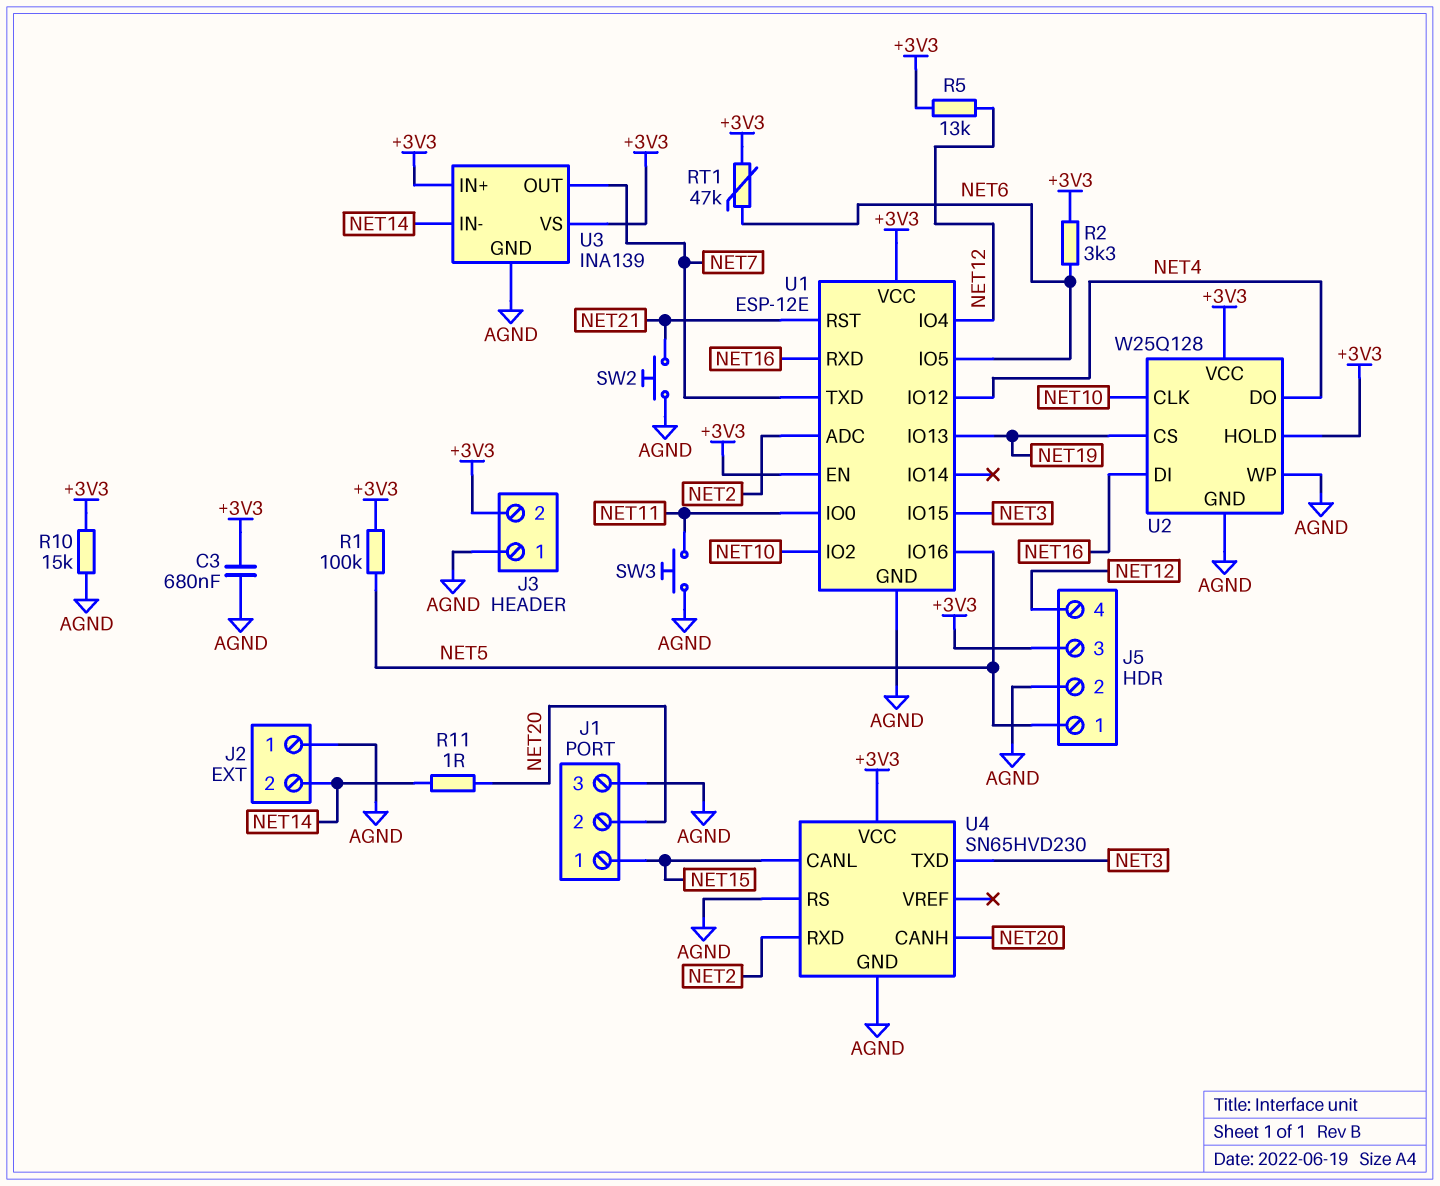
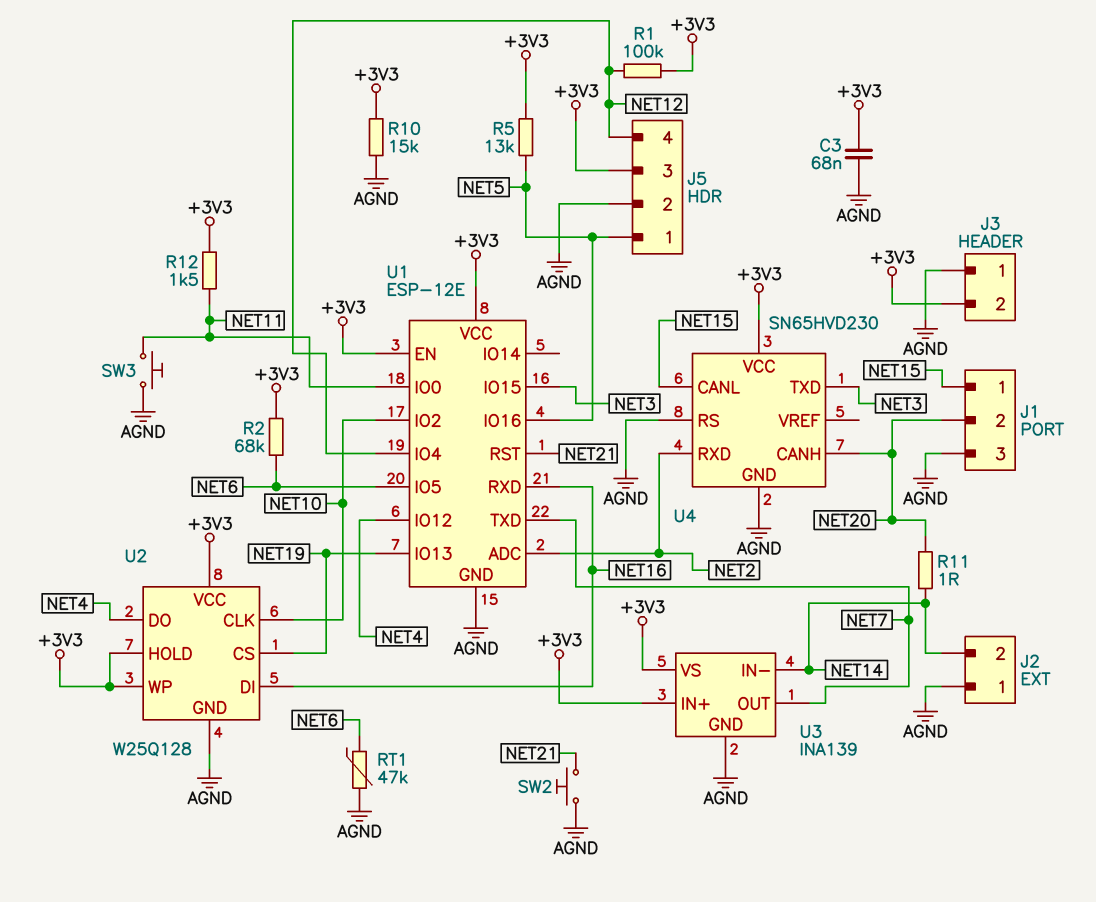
C3: 680nF (+3V3, AGND) -> 68nF (+3V3, AGND)
R1: 100k (+3V3, NET5) -> 100k (+3V3, NET12)
R2: 3.3k (+3V3, NET6) -> 68k (+3V3, NET6)
R5: 13k (+3V3, NET12) -> 13k (+3V3, NET5)
R12: none -> 1.5k (+3V3, NET11)
RT1: 47k (+3V3, NET6) -> 47k (AGND, NET6)
U2 pin WP: AGND -> +3V3

